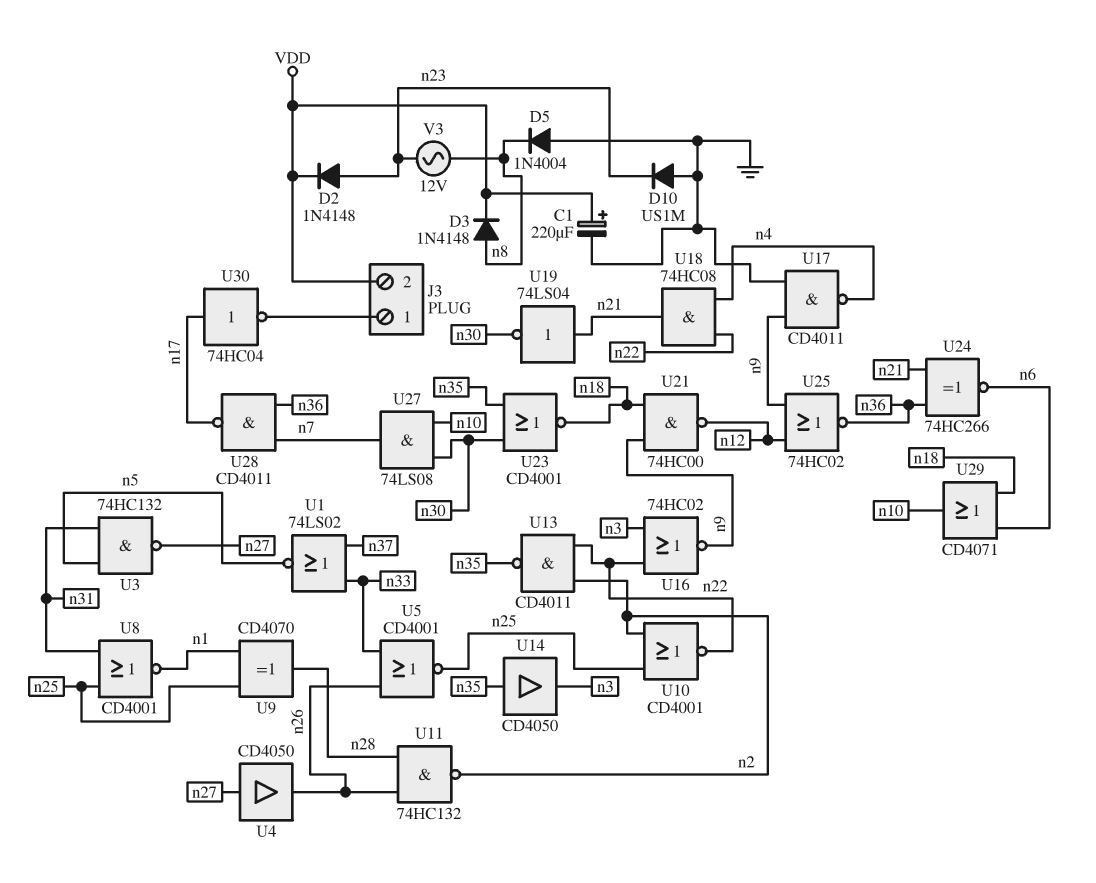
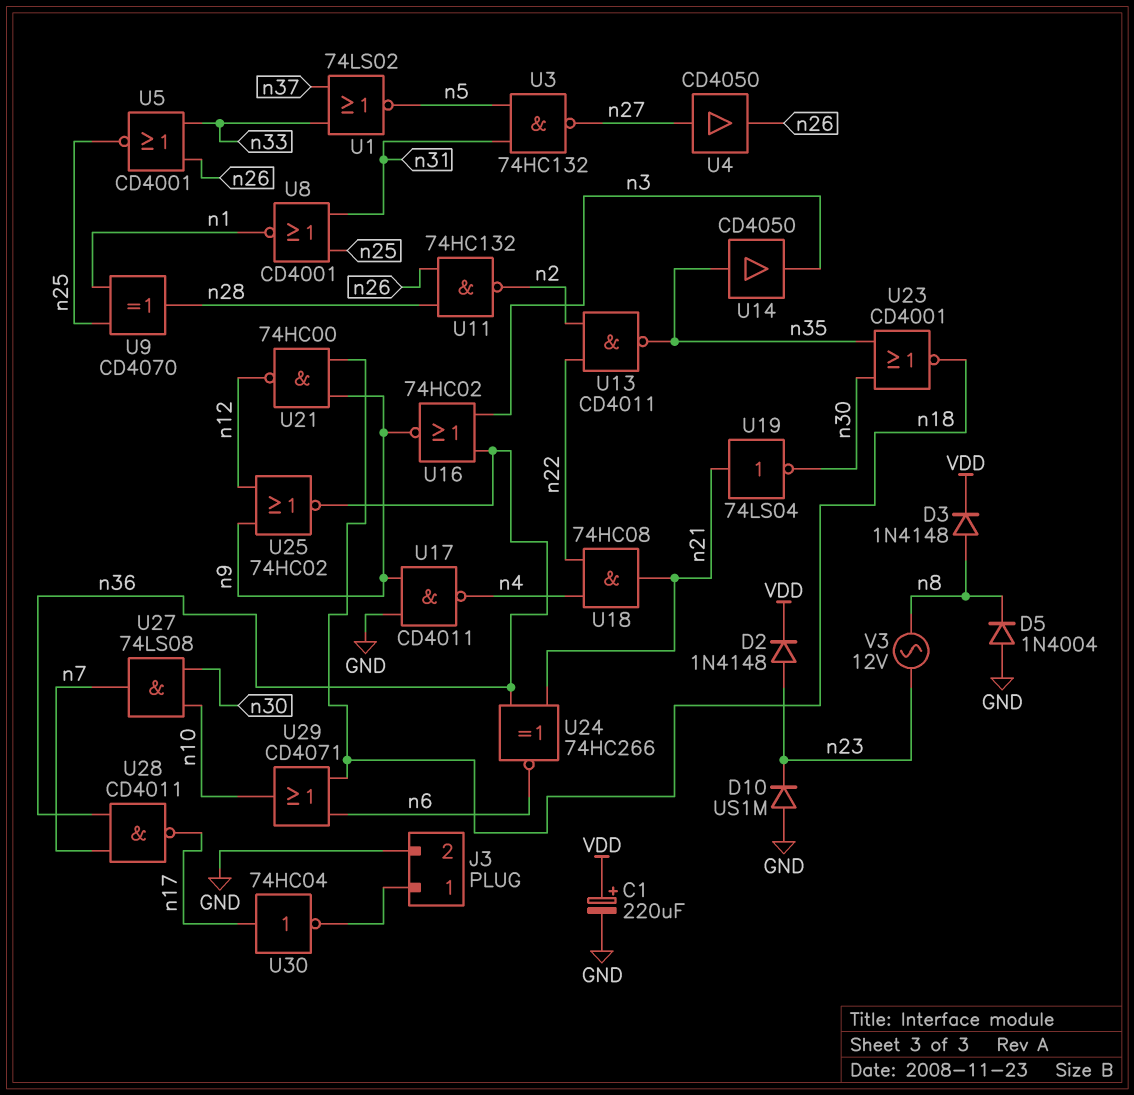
J3 pin 2: VDD -> GND
U10: NOR CD4001 (in n2, in n25, out n22) -> none
U16: NOR 74HC02 (in n3, in n22, out n9) -> NOR 74HC02 (in n3, in n36, out n9)

